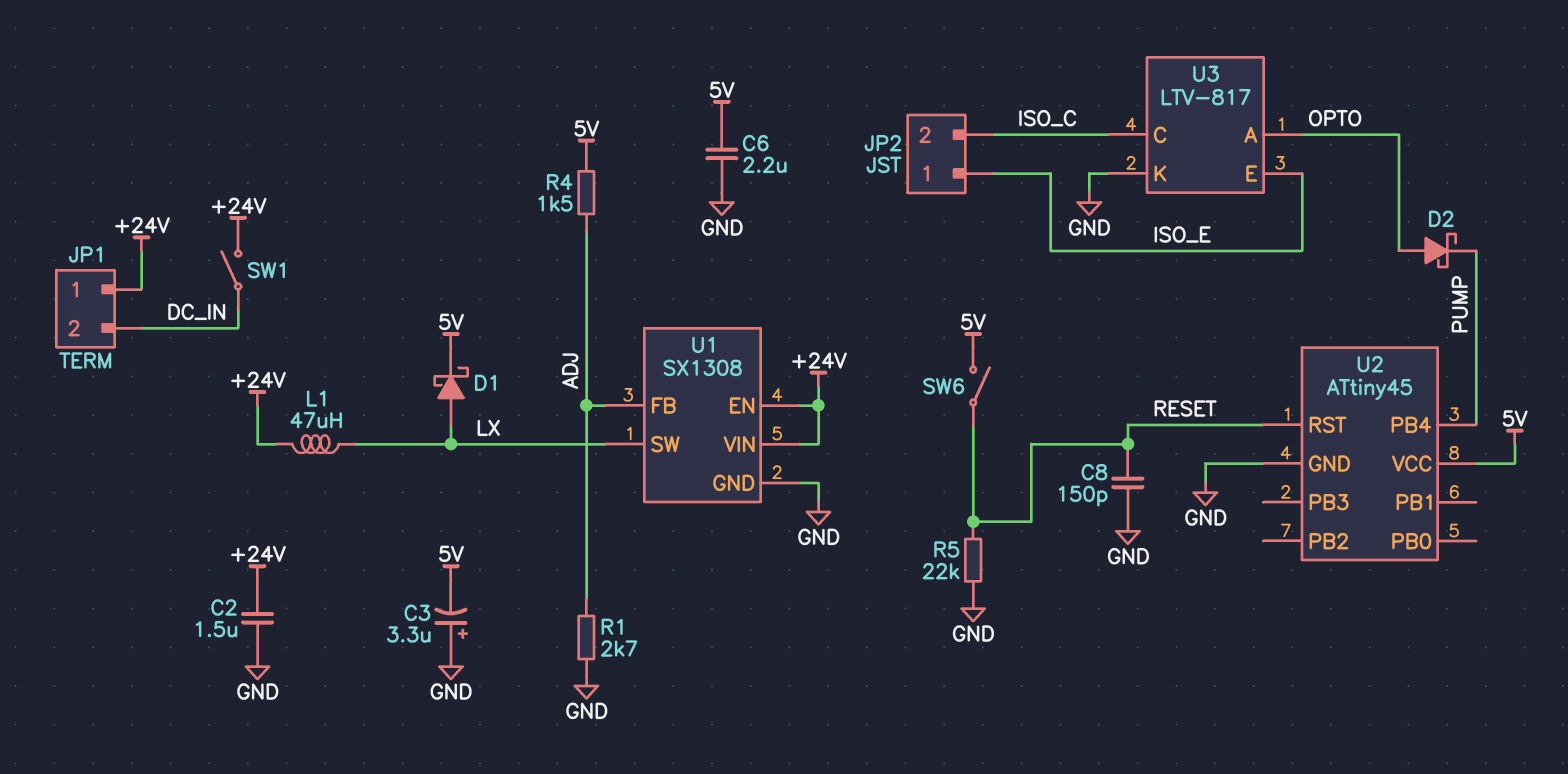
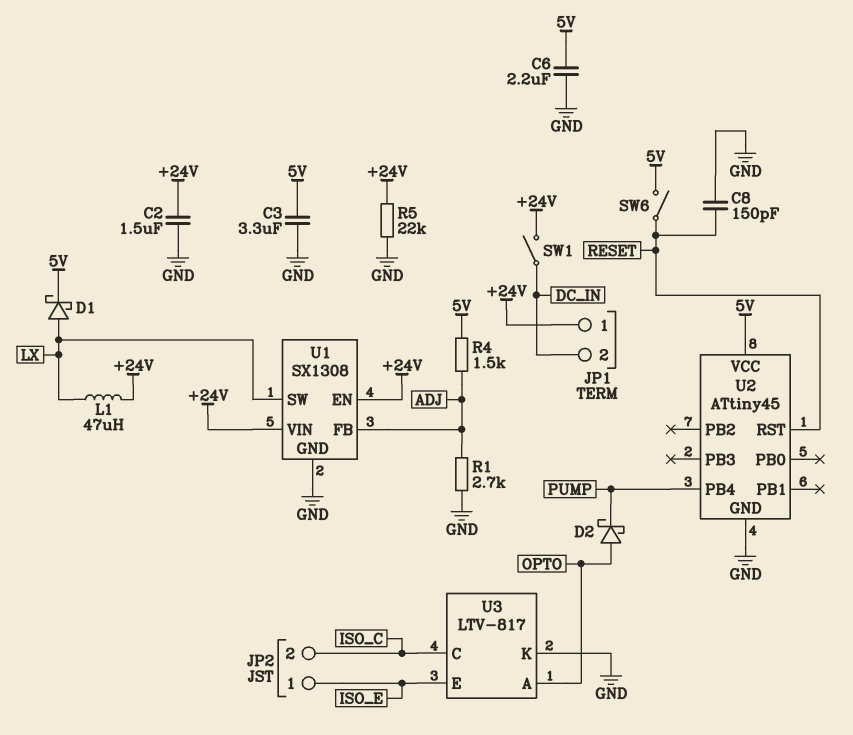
C3: 3.3uF (plus GND, minus 5V) -> 3.3uF (5V, GND)
R5: 22k (GND, RESET) -> 22k (+24V, GND)

